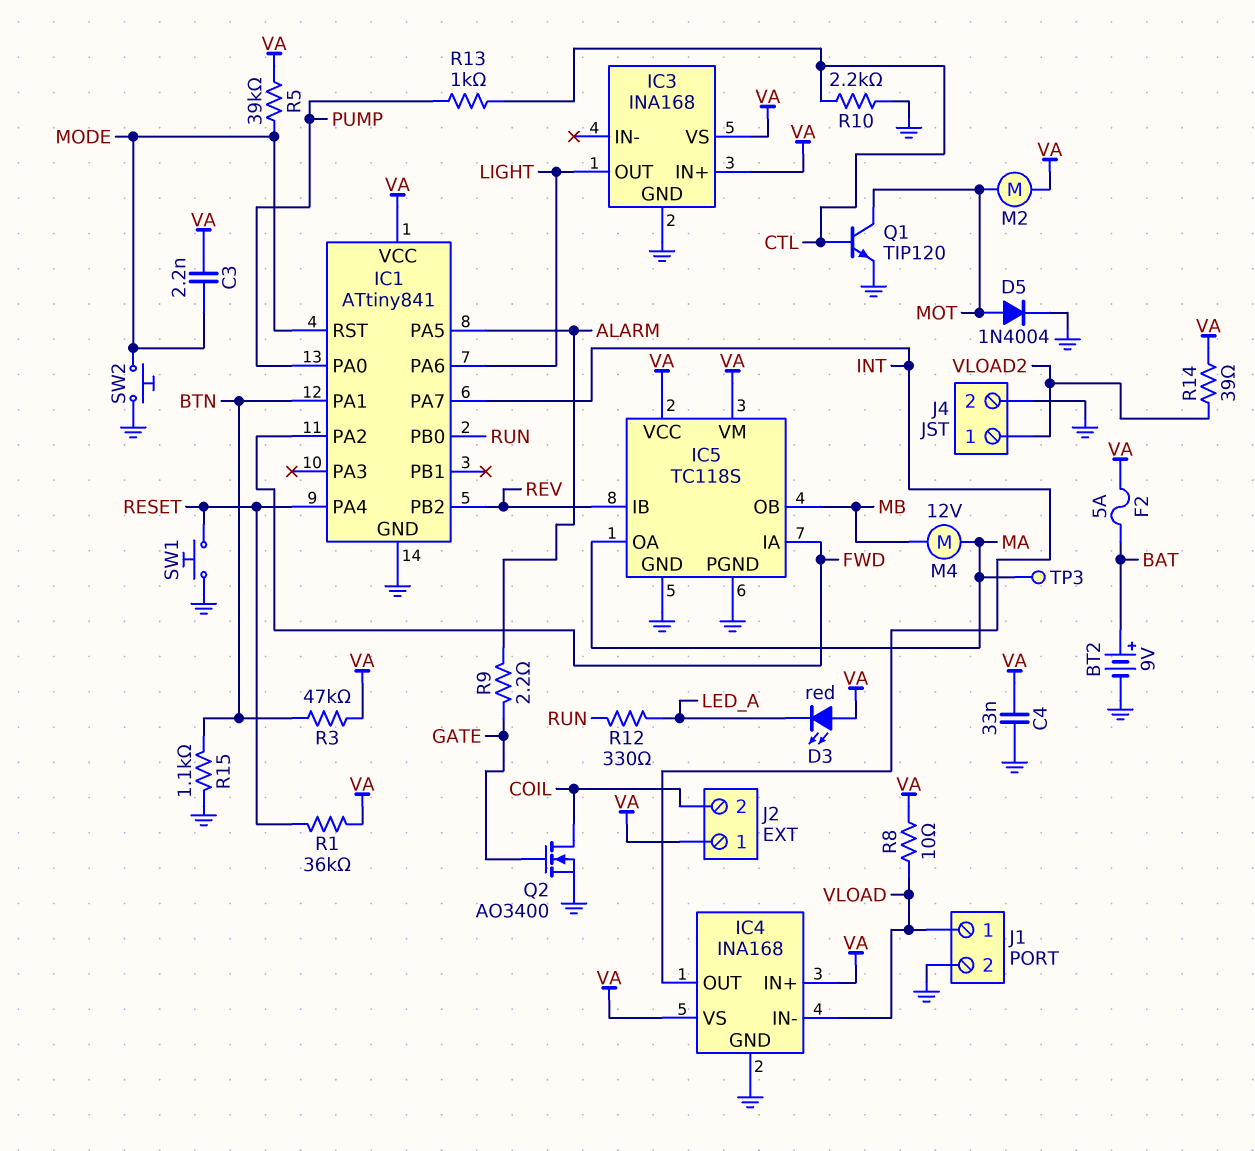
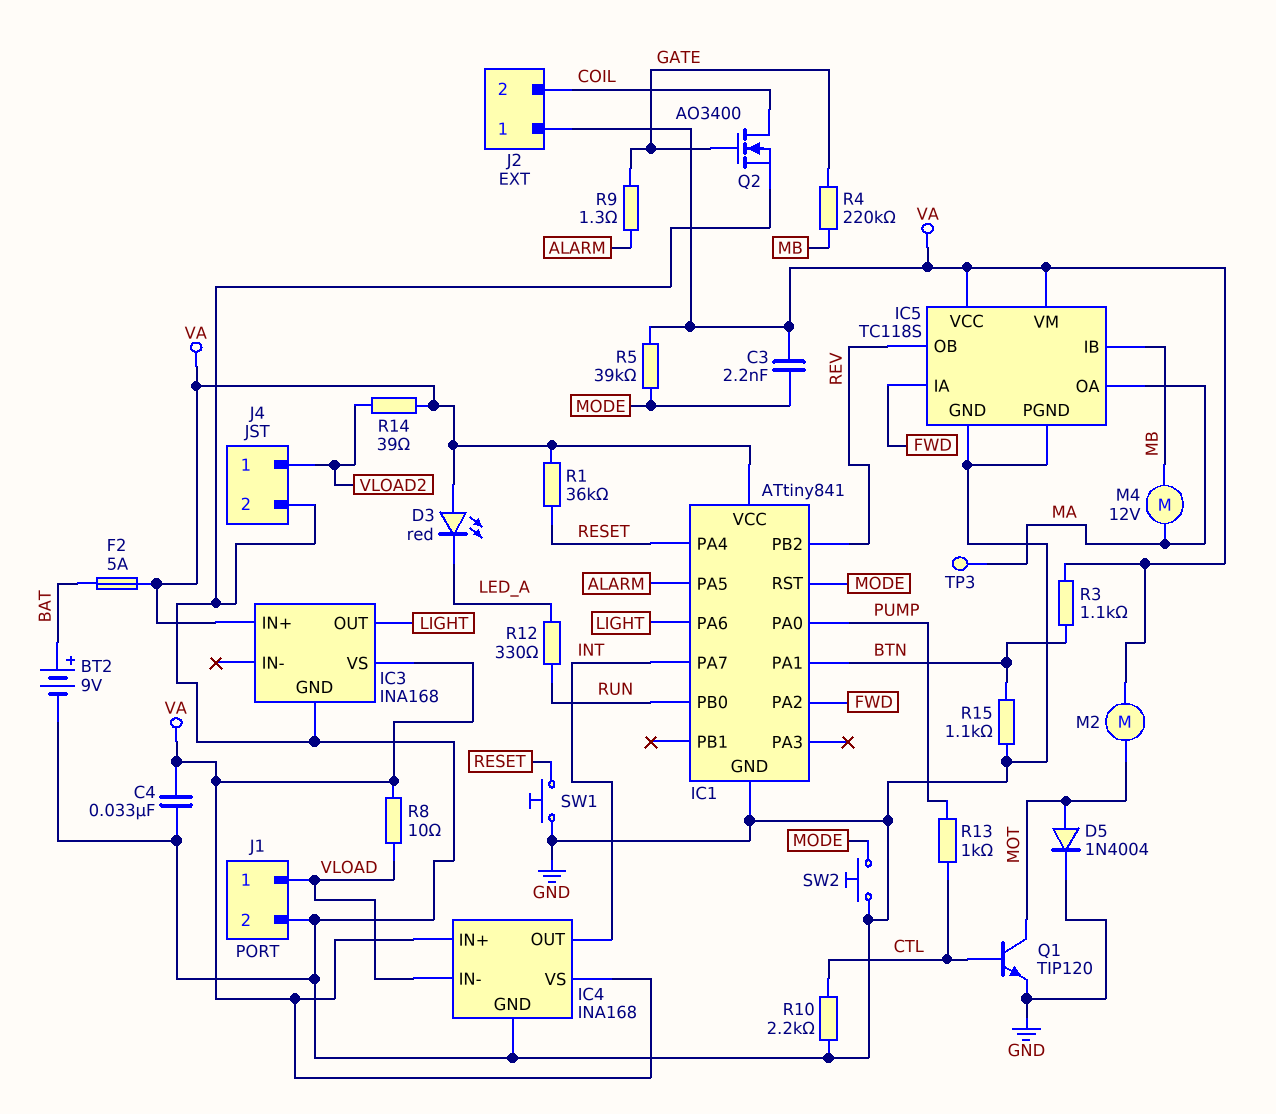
IC5 pin IB: REV -> MB
IC5 pin OB: MB -> REV
R3: 47k (BTN, VA) -> 1.1k (BTN, VA)
R4: none -> 220k (GATE, MB)
R9: 2.2 (ALARM, GATE) -> 1.3 (ALARM, GATE)

